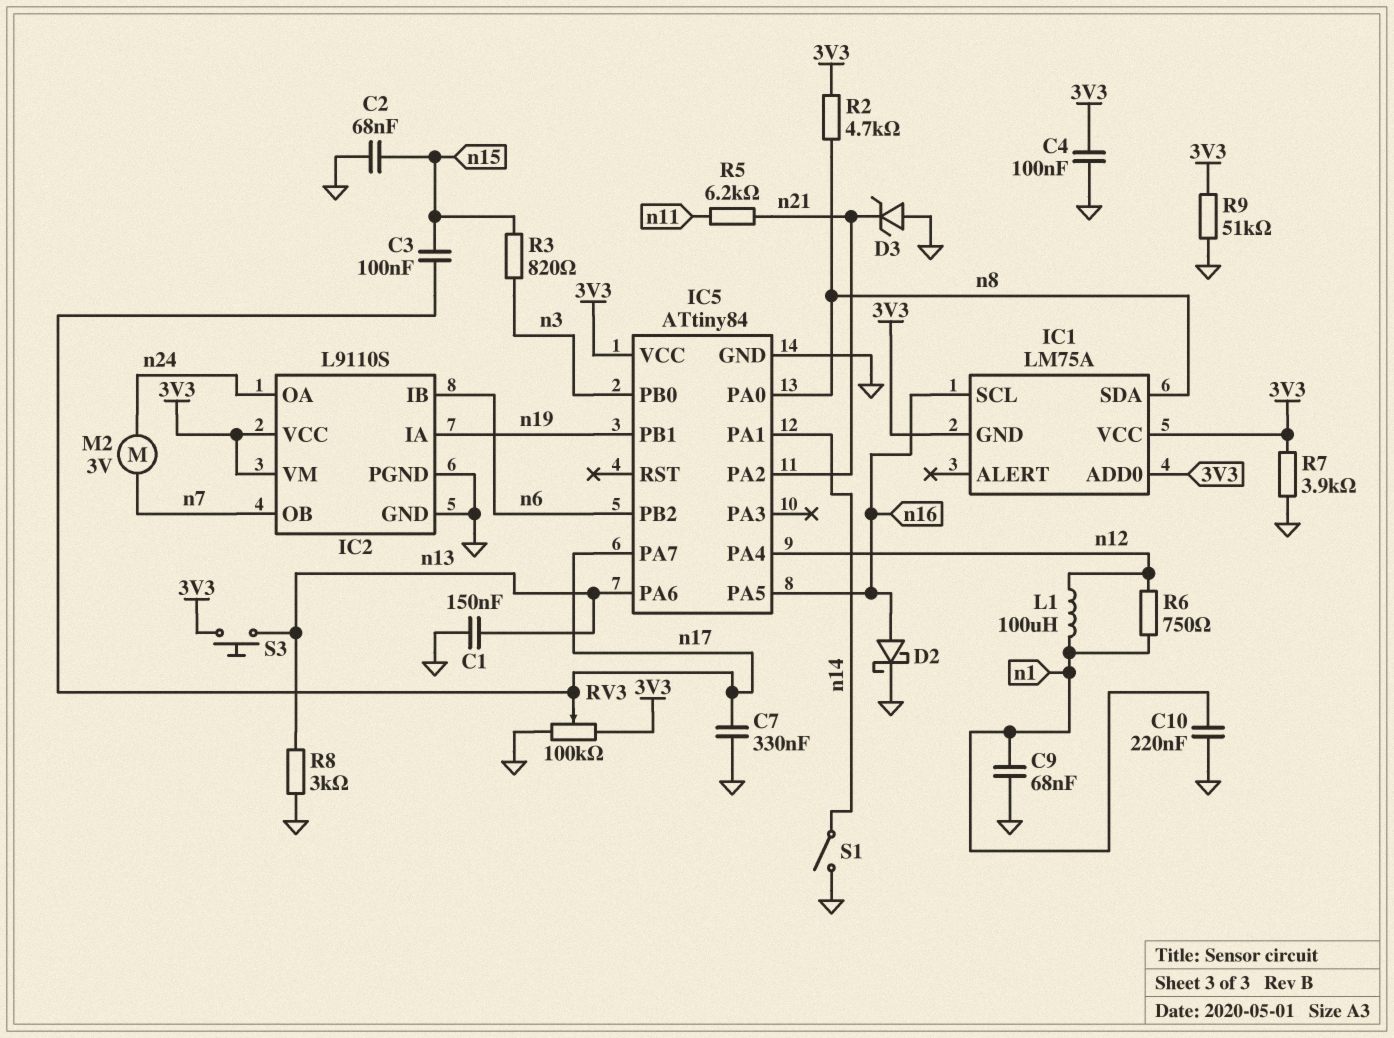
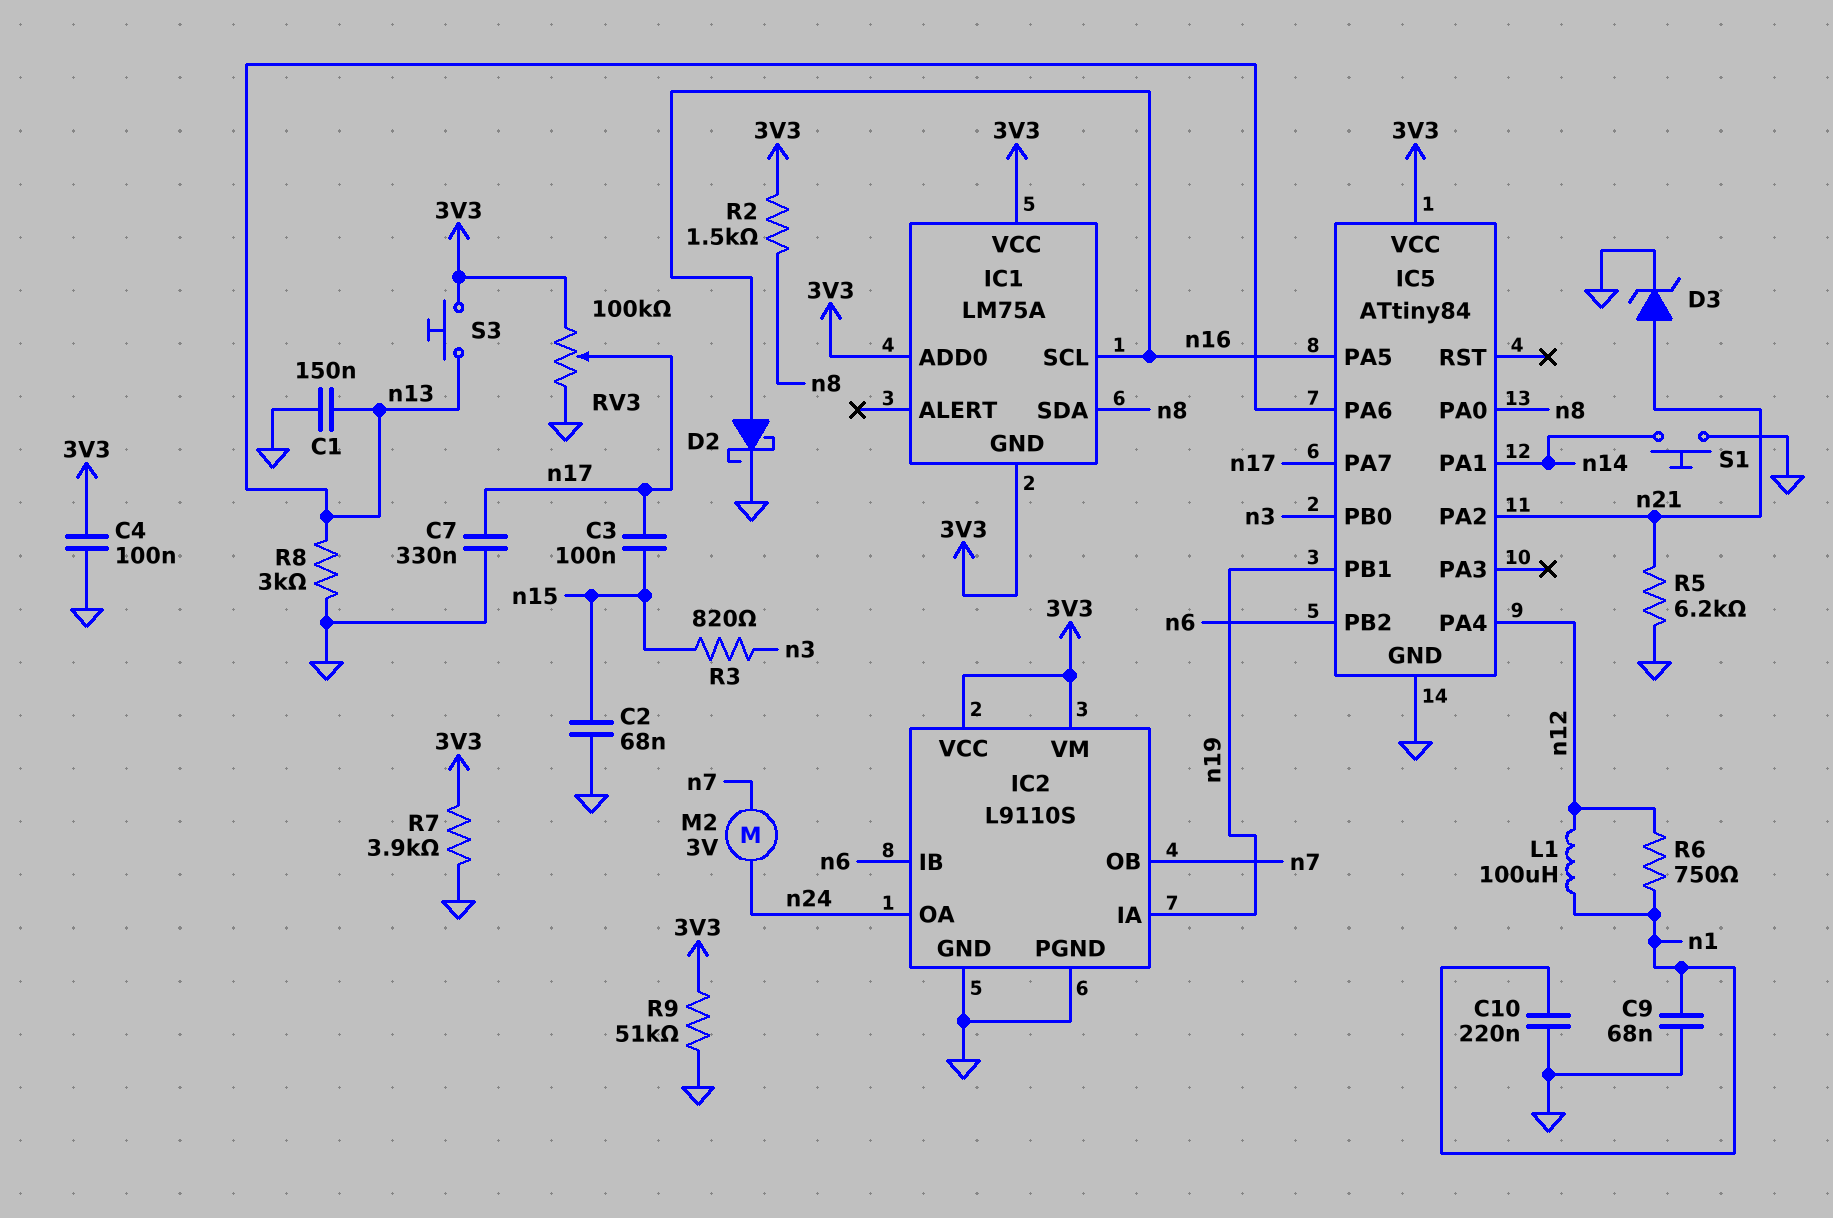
D3: zener (A GND, K n21) -> zener (A n21, K GND)
R2: 4.7k (3V3, n8) -> 1.5k (3V3, n8)
R5: 6.2k (n11, n21) -> 6.2k (GND, n21)
S1: switch (GND, n14) -> button (GND, n14)

